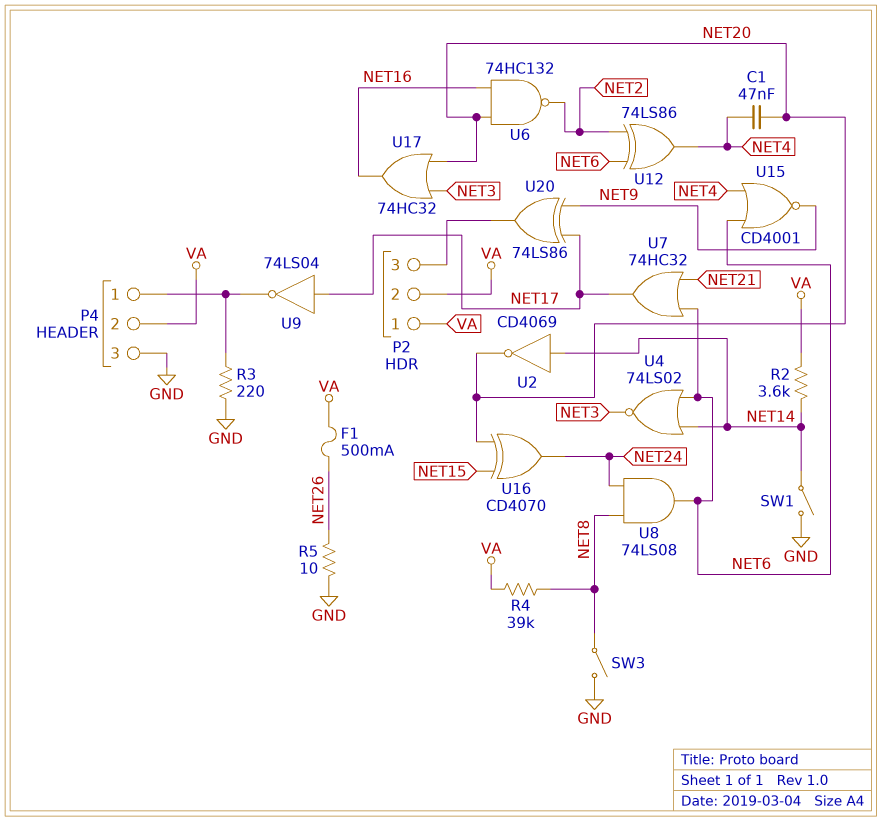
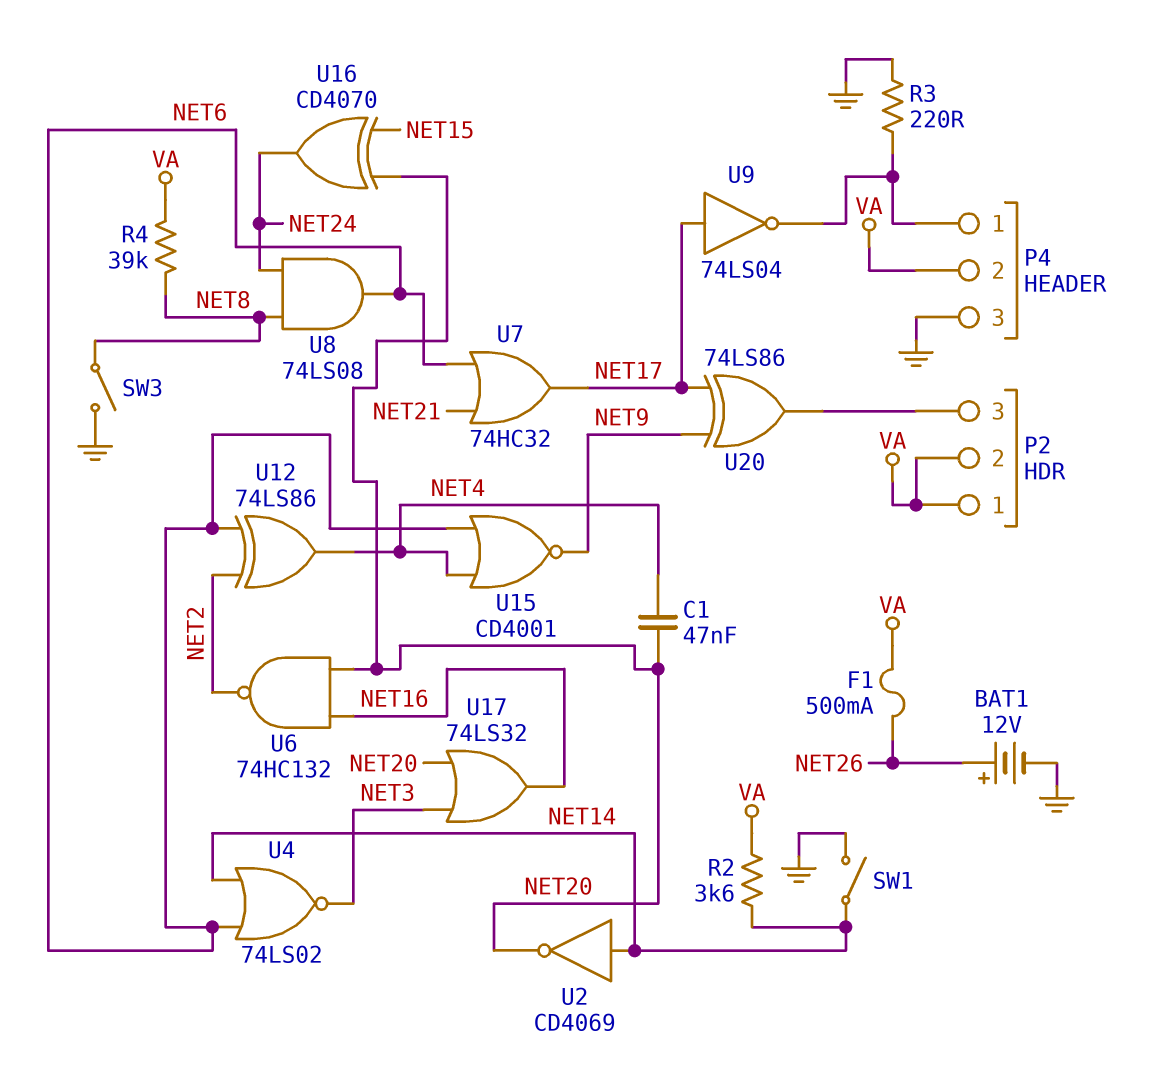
BAT1: none -> 12V (plus NET26, minus GND)
R5: 10 (GND, NET26) -> none
U17: OR 74HC32 (in NET3, in NET20, out NET16) -> OR 74LS32 (in NET3, in NET20, out NET16)

